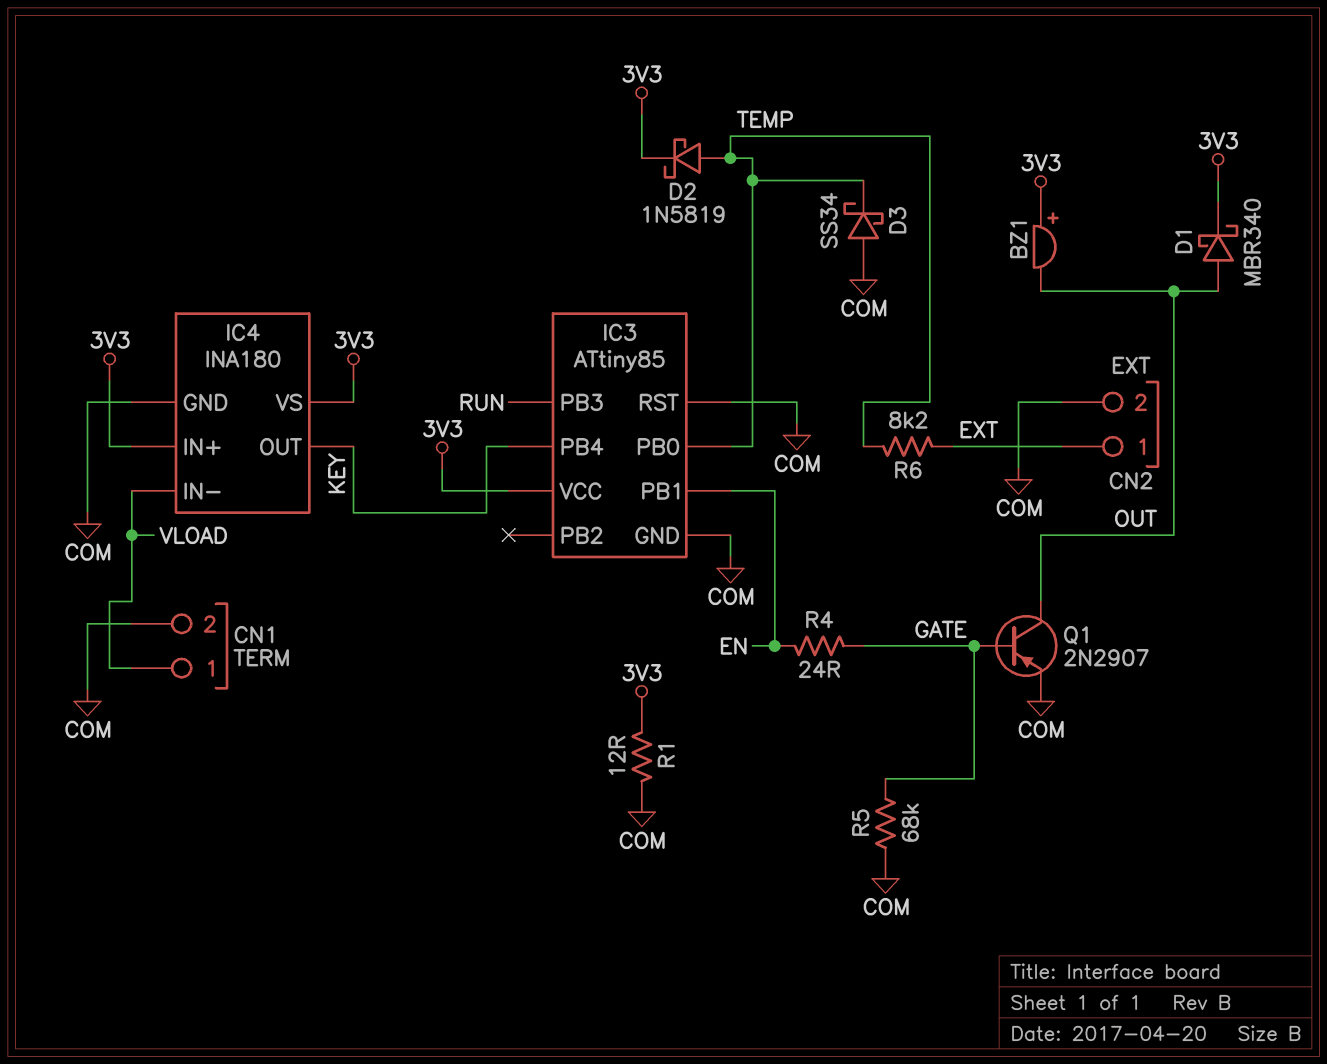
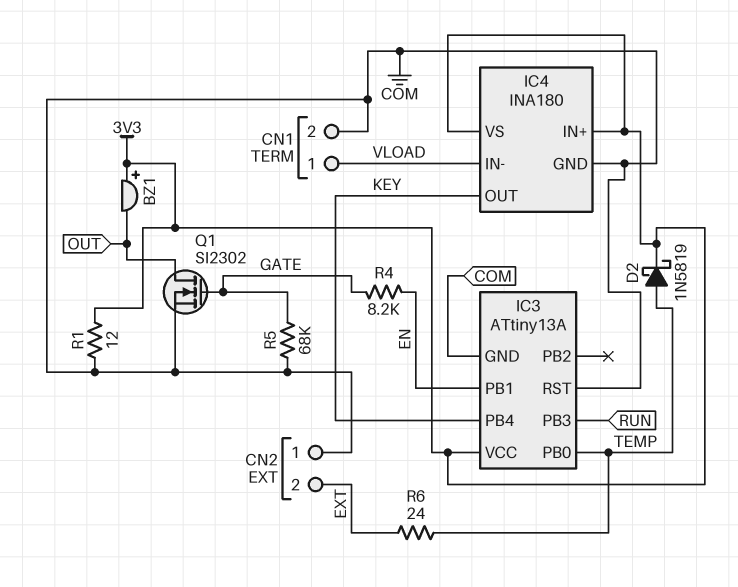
CN2 pin 1: EXT -> COM
CN2 pin 2: COM -> EXT
D1: schottky MBR340 (A OUT, K 3V3) -> none
D3: schottky SS34 (A COM, K TEMP) -> none
IC3: ATtiny85 -> ATtiny13A
Q1: PNP 2N2907 (B GATE, C OUT, E COM) -> NMOS SI2302 (G GATE, D OUT, S COM)
R4: 24 (EN, GATE) -> 8.2k (EN, GATE)
R6: 8.2k (EXT, TEMP) -> 24 (EXT, TEMP)

